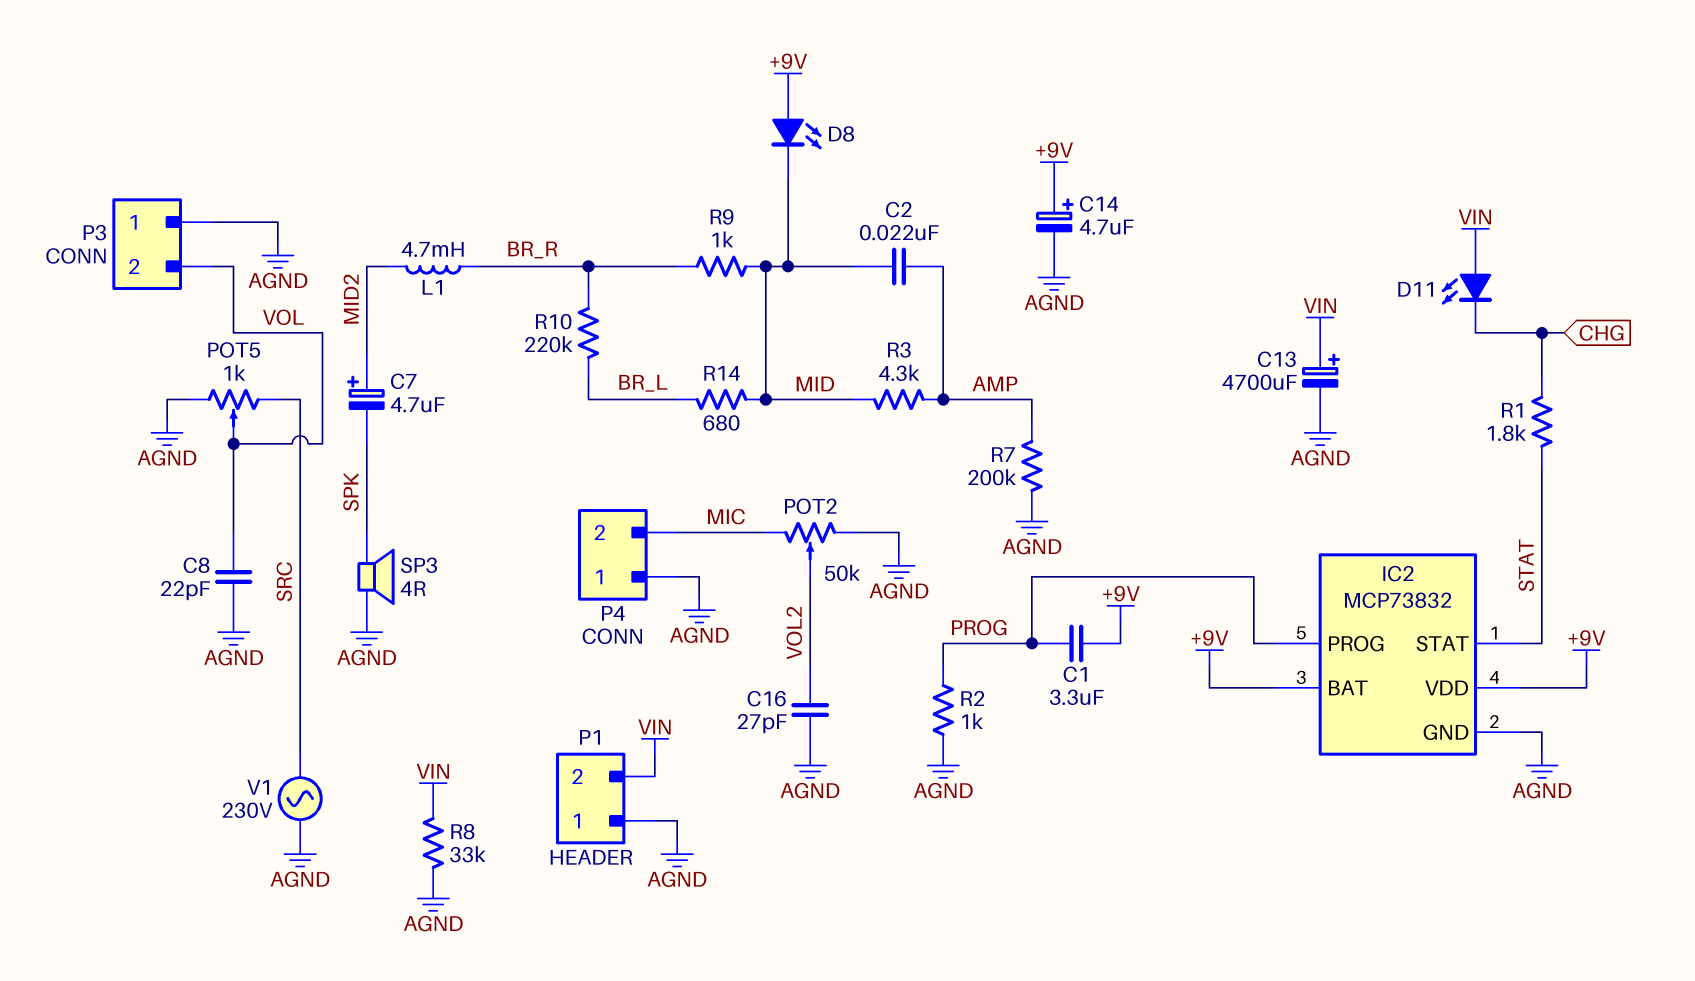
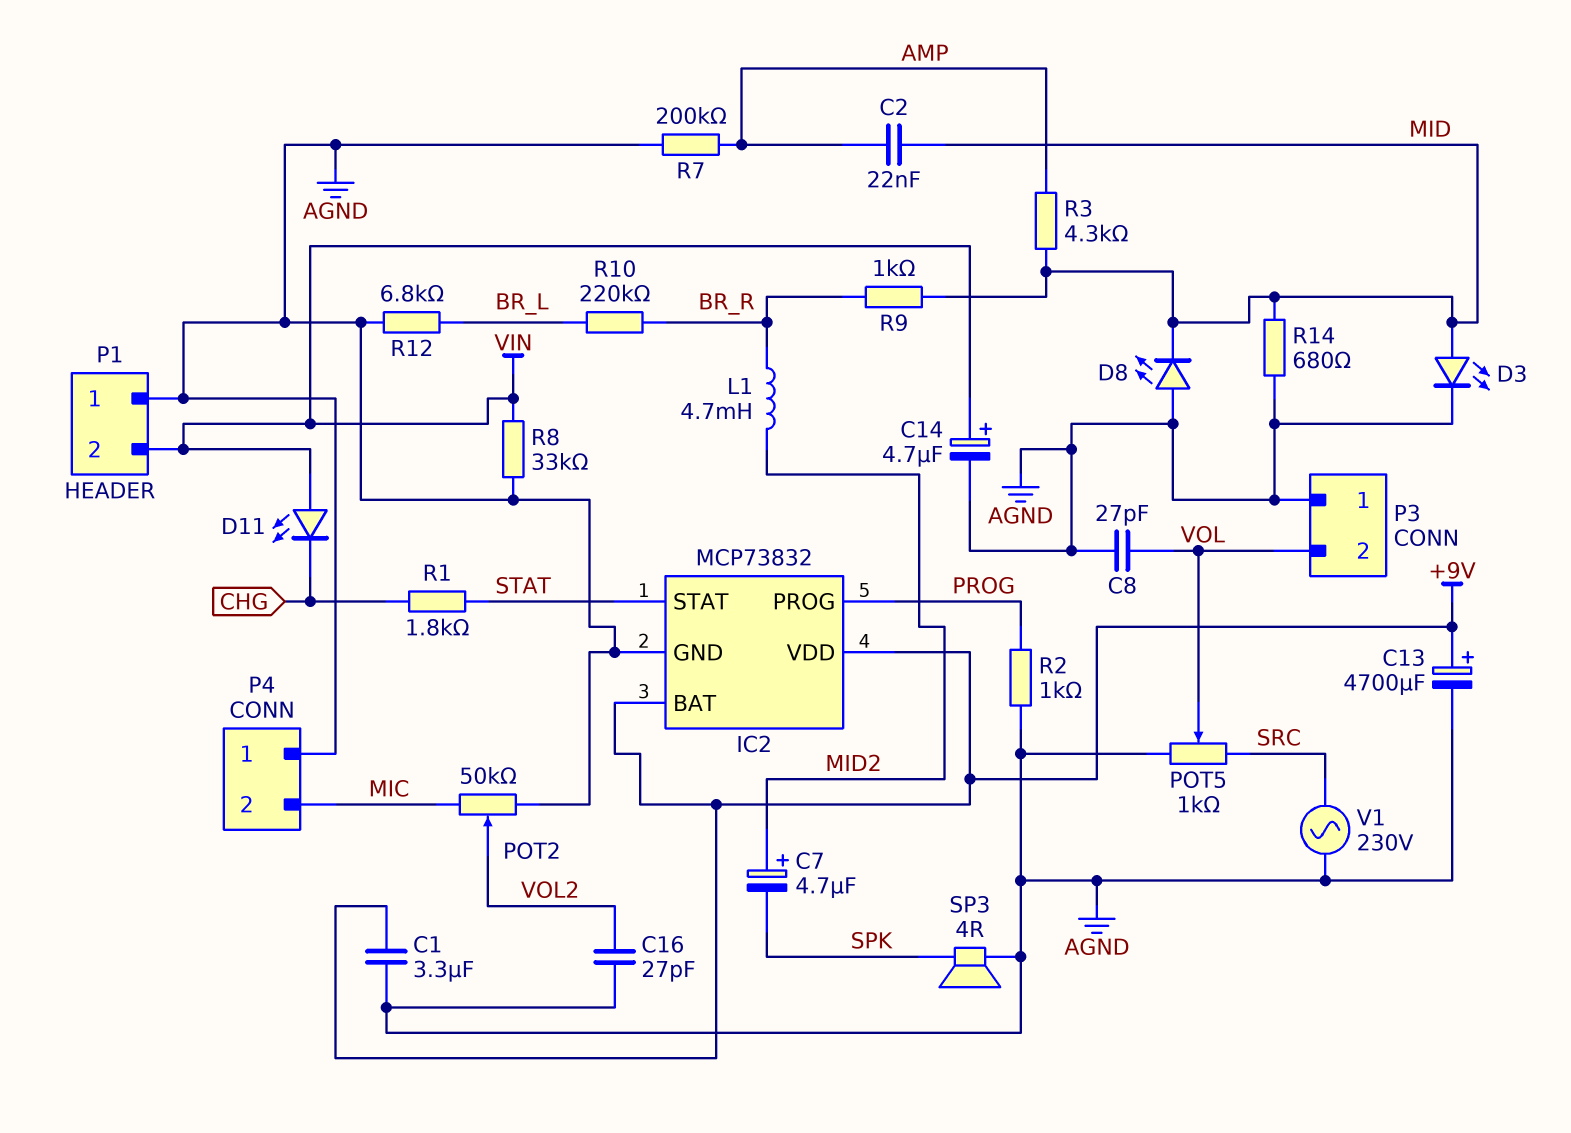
C1: 3.3uF (+9V, PROG) -> 3.3uF (+9V, AGND)
C8: 22pF (AGND, VOL) -> 27pF (AGND, VOL)
C13: 4700uF (plus VIN, minus AGND) -> 4700uF (plus +9V, minus AGND)
C14: 4.7uF (plus +9V, minus AGND) -> 4.7uF (plus VIN, minus AGND)
D3: none -> LED (A MID, K AGND)
D8: LED (A +9V, K MID) -> LED (A AGND, K MID)
R12: none -> 6.8k (AGND, BR_L)
R14: 680 (BR_L, MID) -> 680 (AGND, MID)

